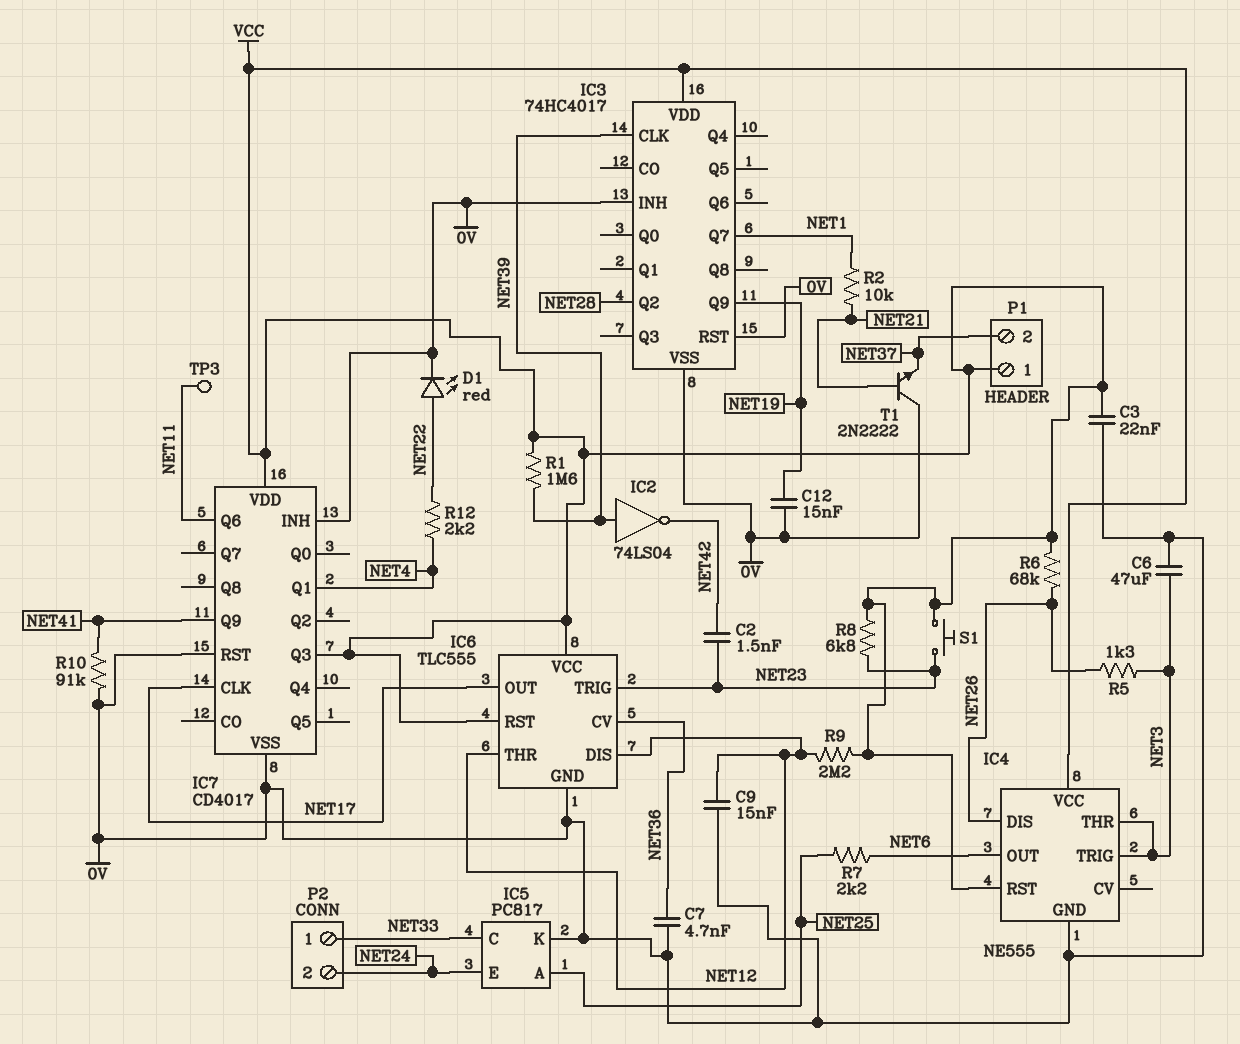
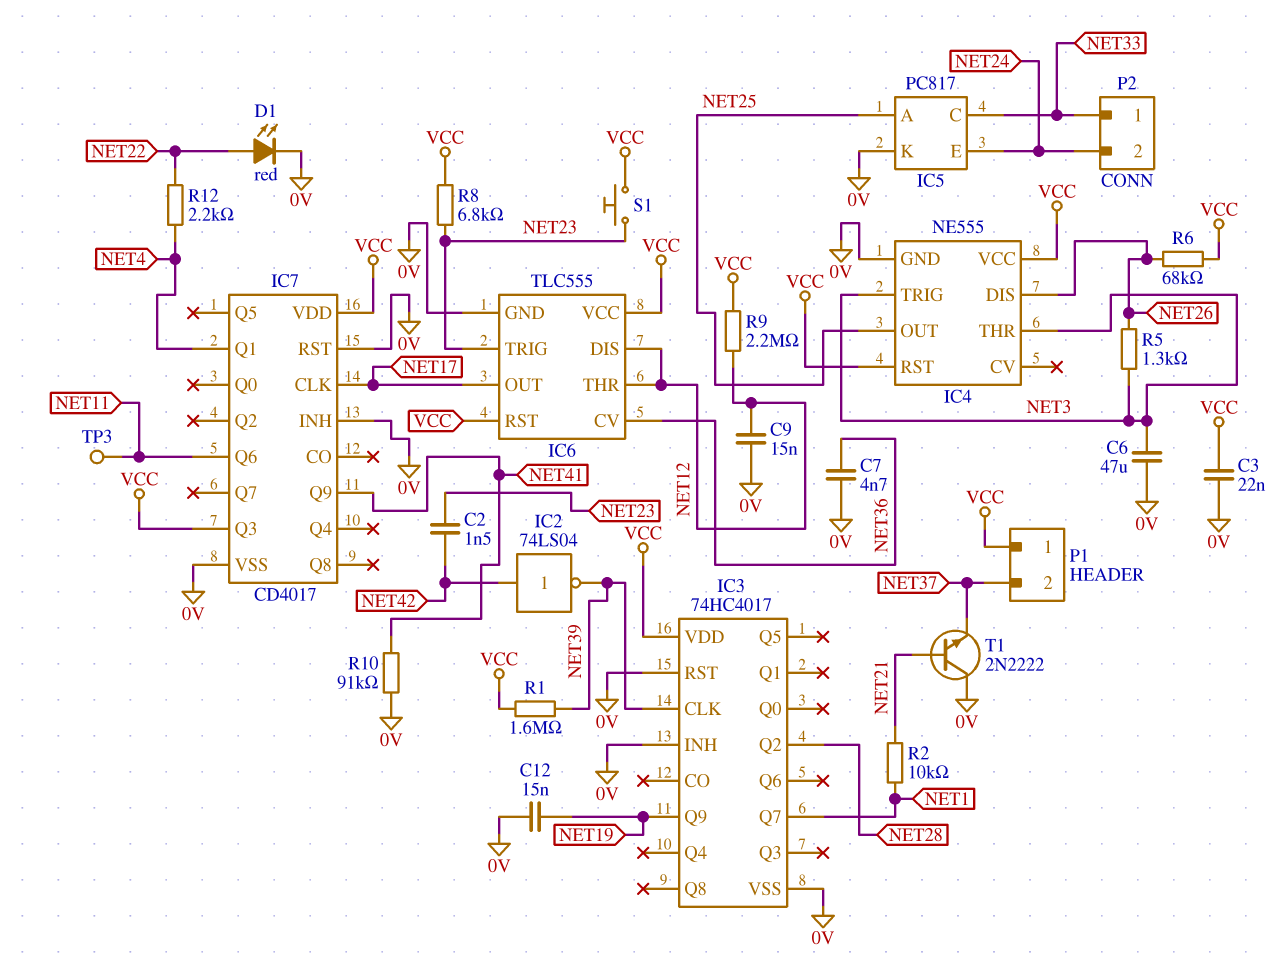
IC2: NOT 74LS04 (in NET39, out NET42) -> NOT 74LS04 (in NET42, out NET39)
IC4 pin OUT: NET6 -> NET25
R7: 2.2k (NET6, NET25) -> none

